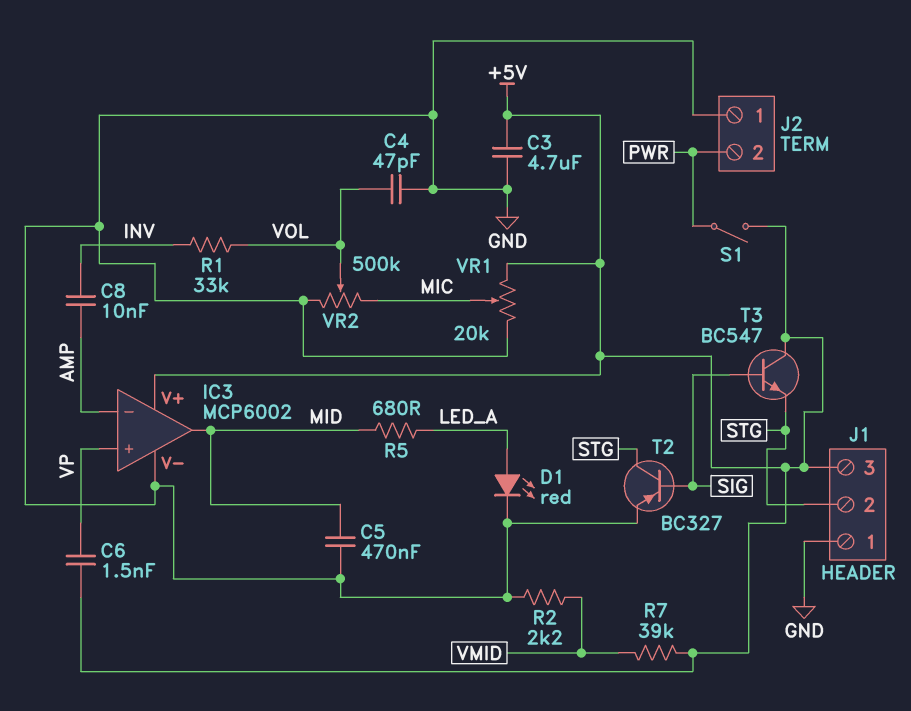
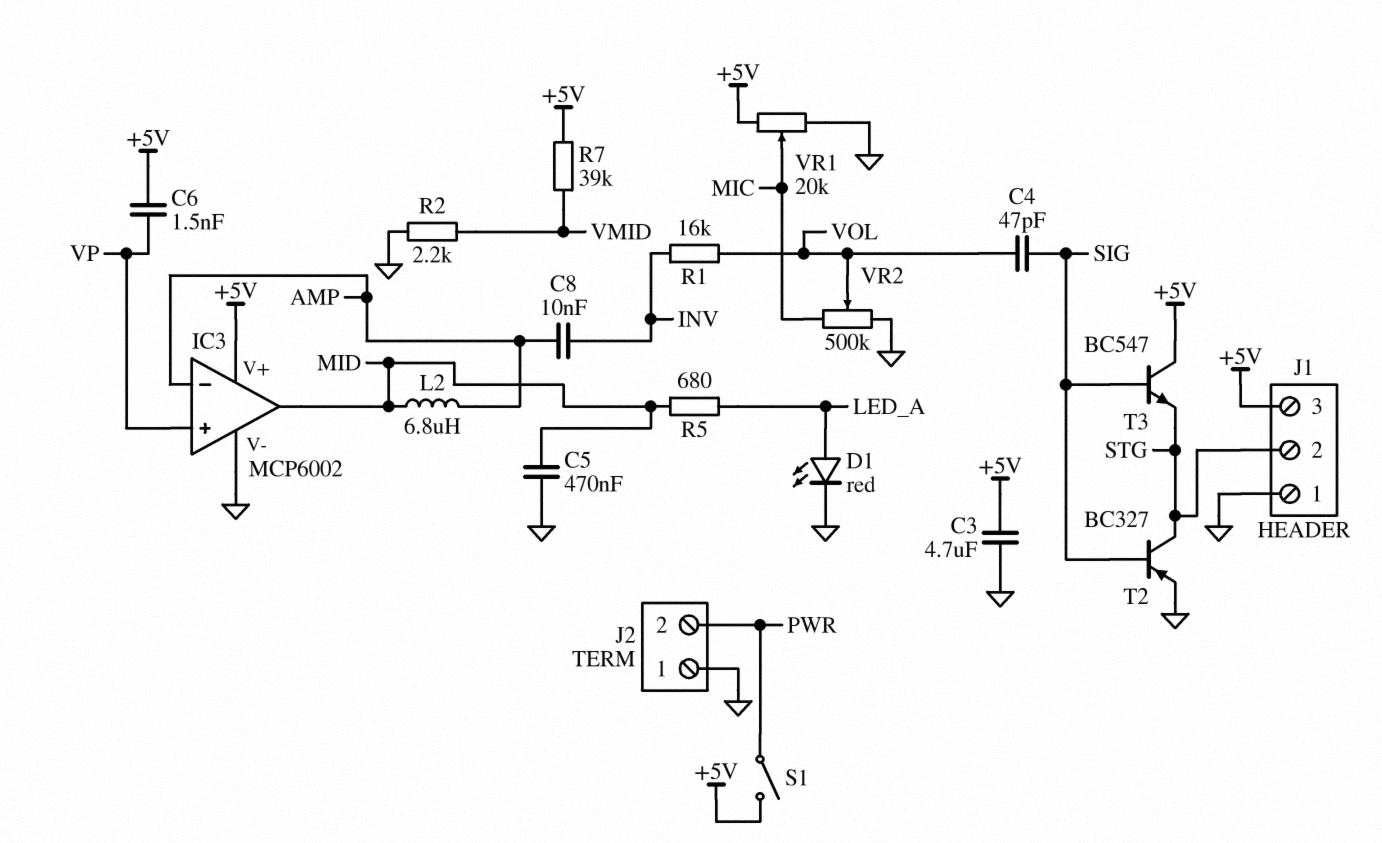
C4: 47pF (GND, VOL) -> 47pF (SIG, VOL)
L2: none -> 6.8uH (AMP, MID)
R1: 33k (INV, VOL) -> 16k (INV, VOL)

